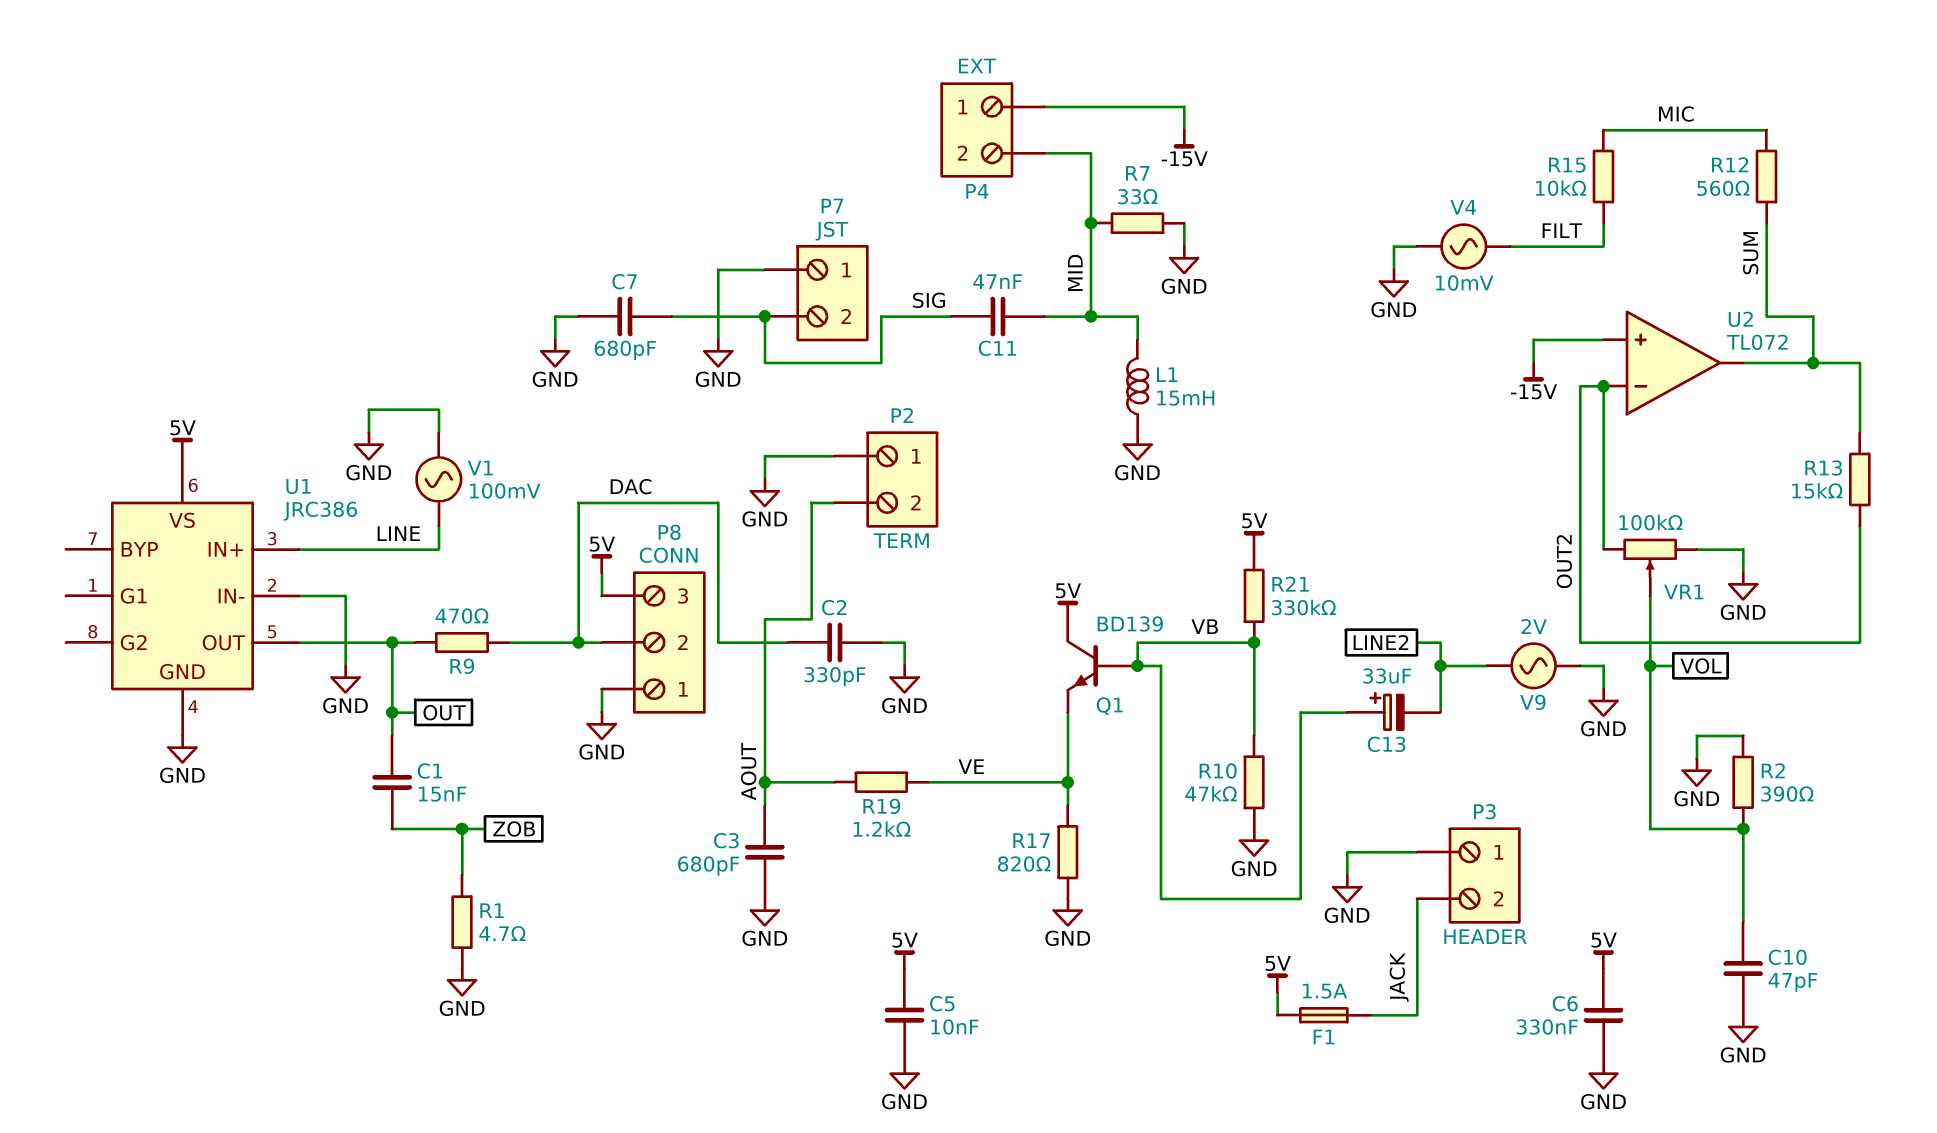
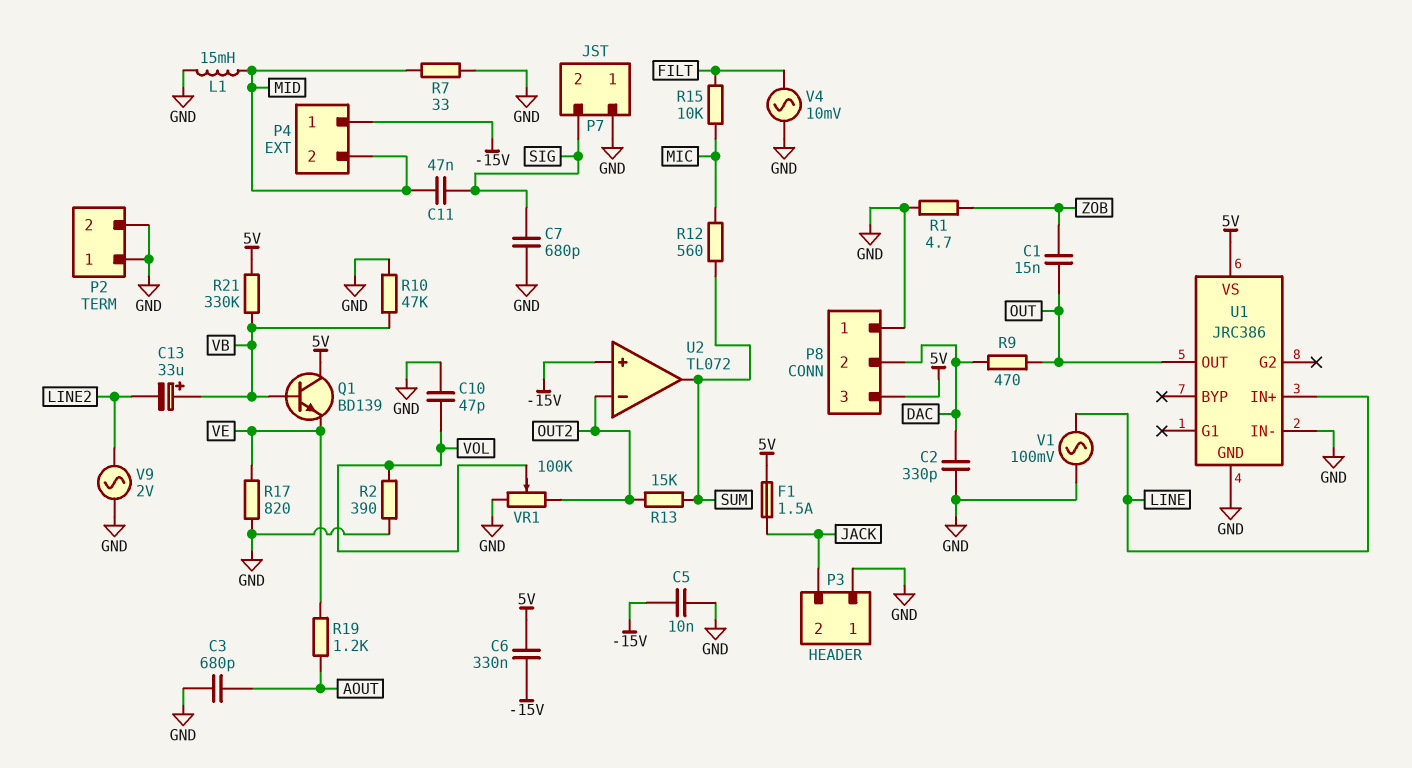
C5: 10nF (5V, GND) -> 10nF (-15V, GND)
C6: 330nF (5V, GND) -> 330nF (-15V, 5V)
P2 pin 2: AOUT -> GND

